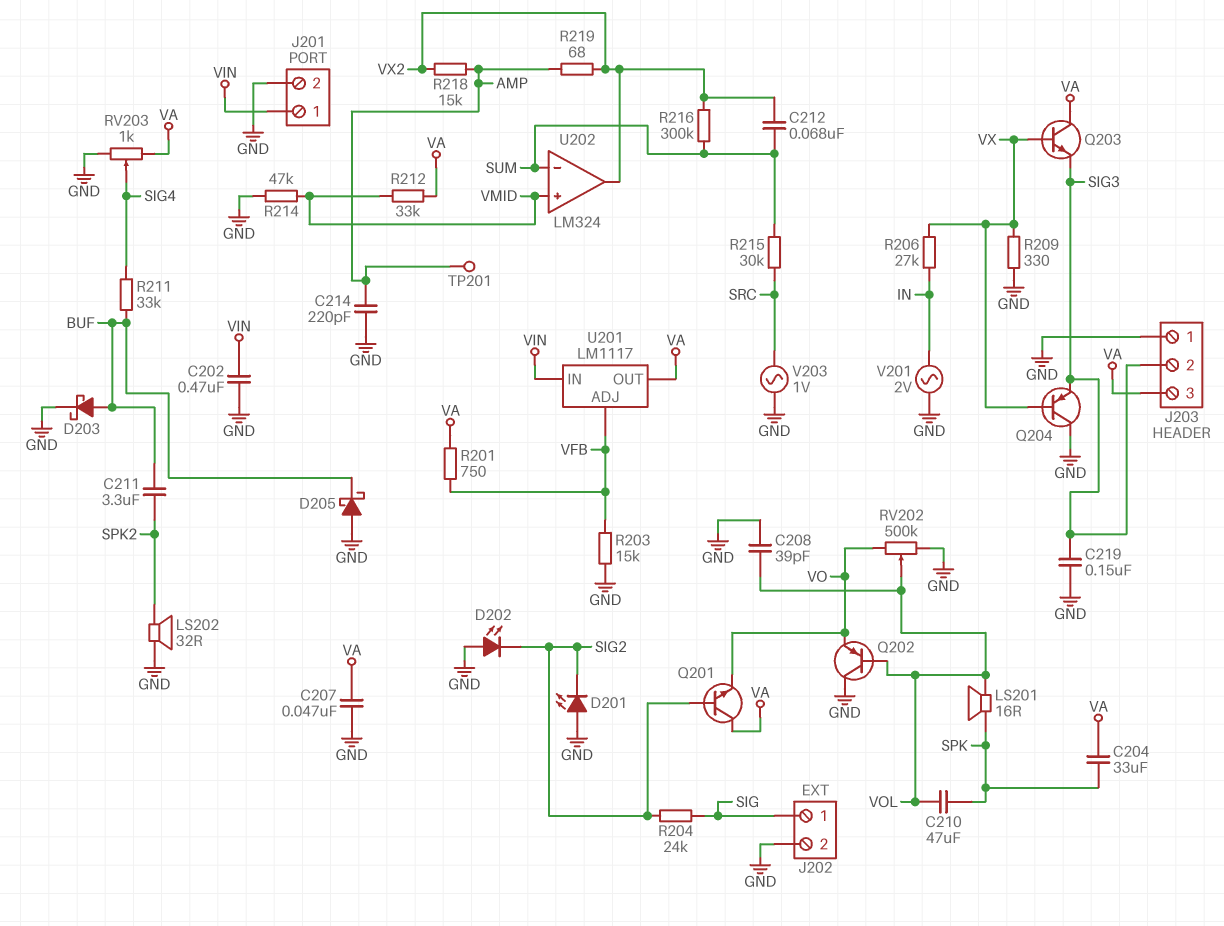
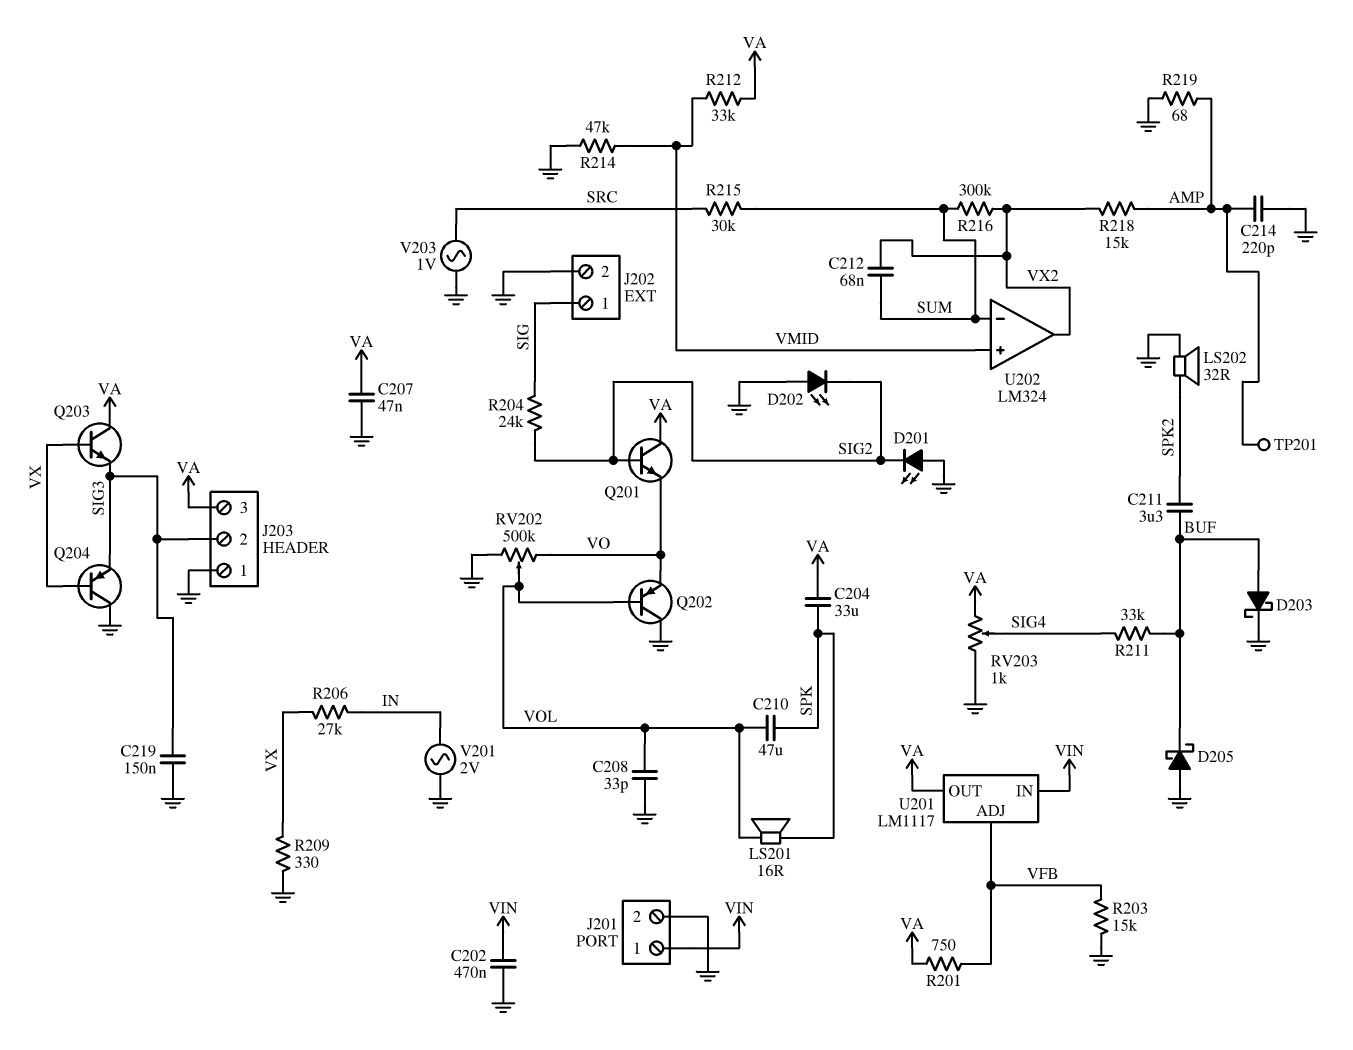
C208: 39pF (GND, VOL) -> 33pF (GND, VOL)
R219: 68 (AMP, VX2) -> 68 (AMP, GND)

